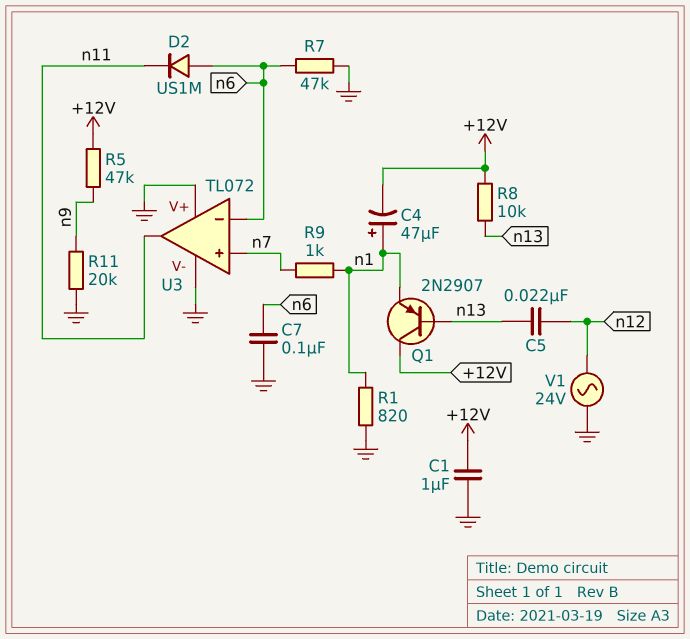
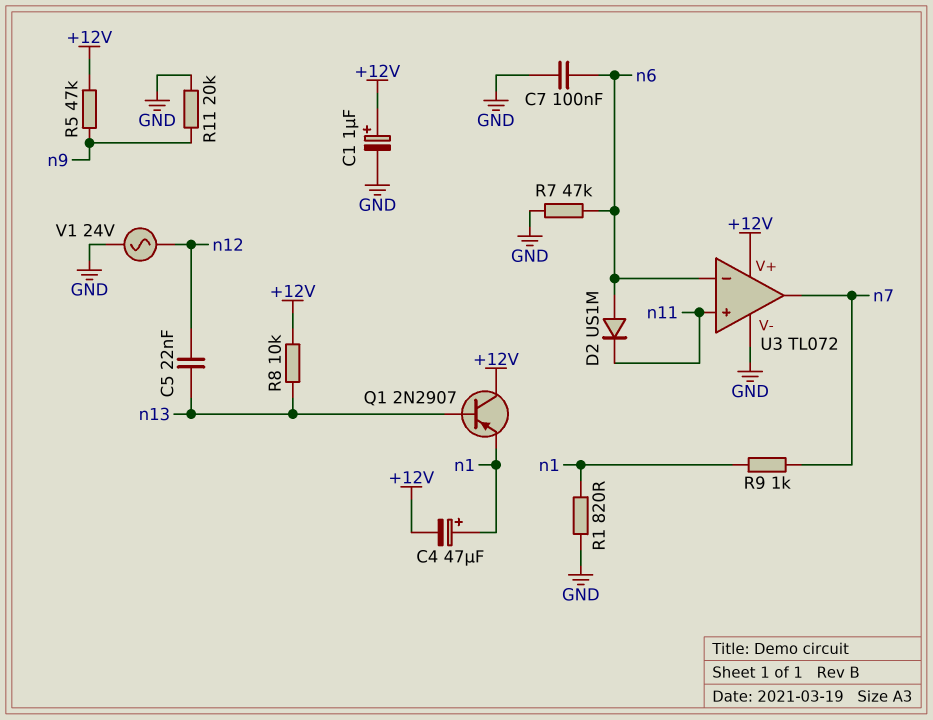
C1: 1uF (+12V, GND) -> 1uF (plus +12V, minus GND)
U3 pin V+: GND -> +12V
U3 pin in+: n7 -> n11
U3 pin out: n11 -> n7

